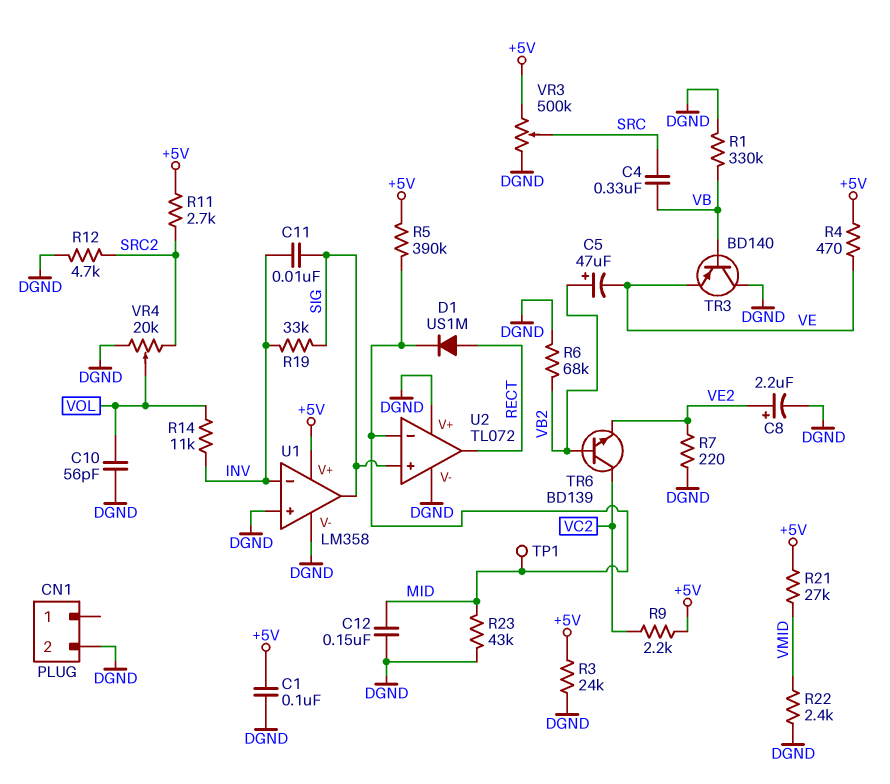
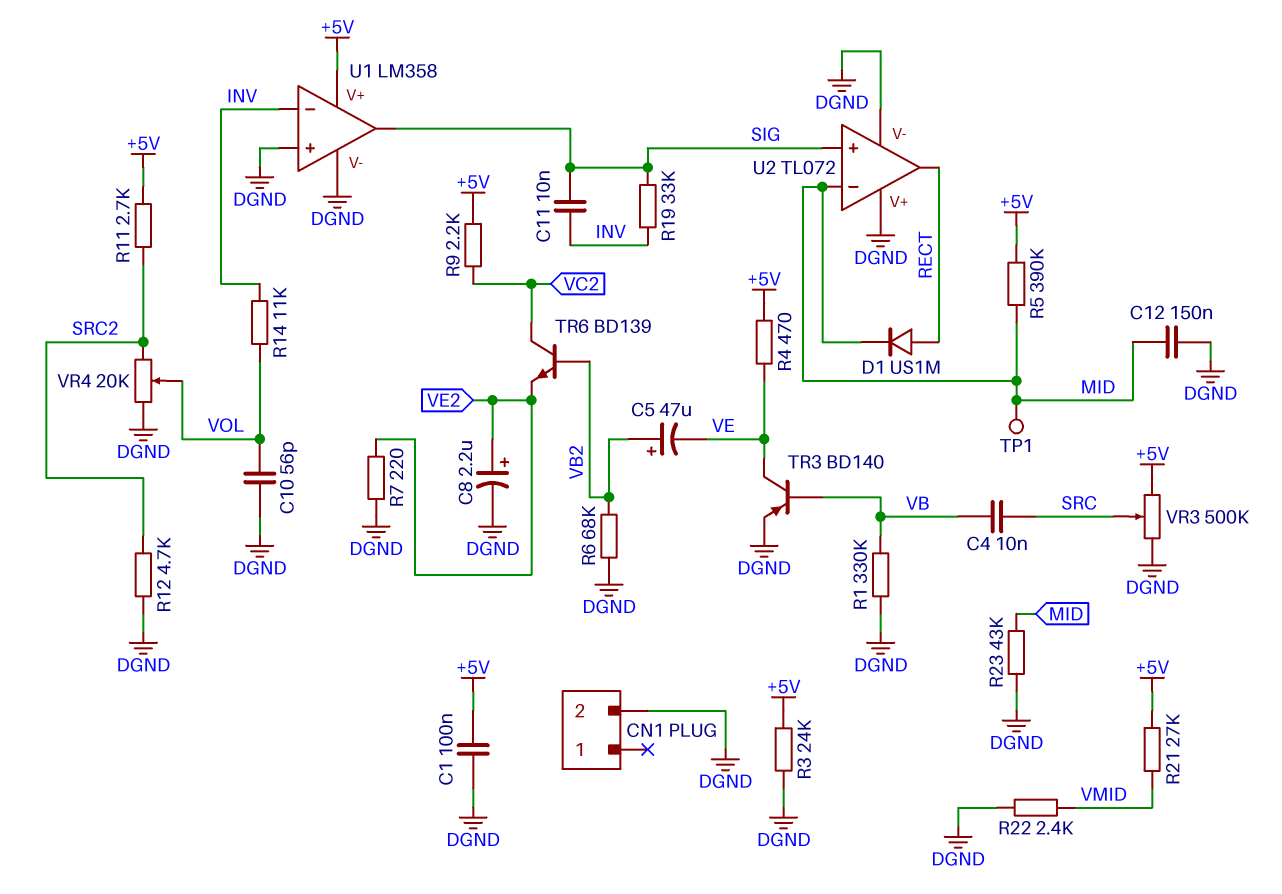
C4: 330nF (SRC, VB) -> 10nF (SRC, VB)
TR3: PNP BD140 (B VB, C DGND, E VE) -> PNP BD140 (B VB, C VE, E DGND)

